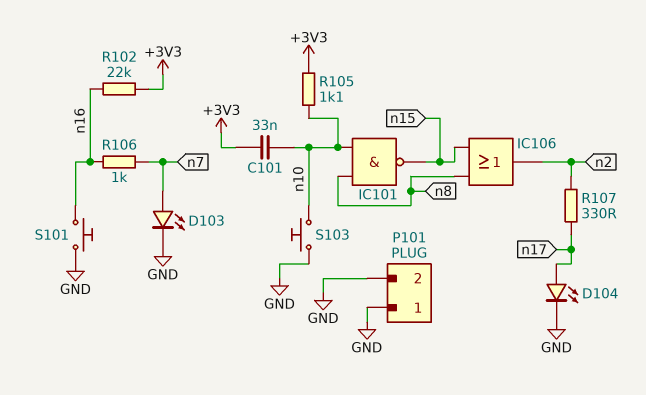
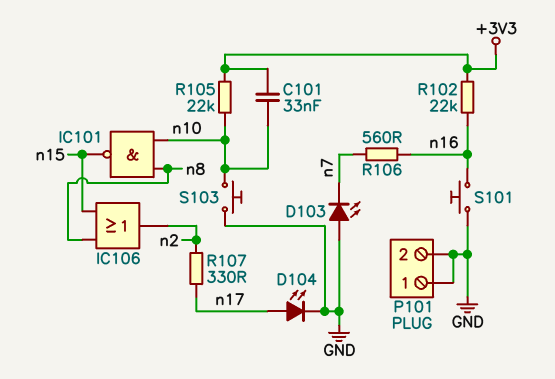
D103: LED (A n7, K GND) -> LED (A GND, K n7)
R105: 1.1k (+3V3, n10) -> 22k (+3V3, n10)
R106: 1k (n7, n16) -> 560 (n7, n16)

